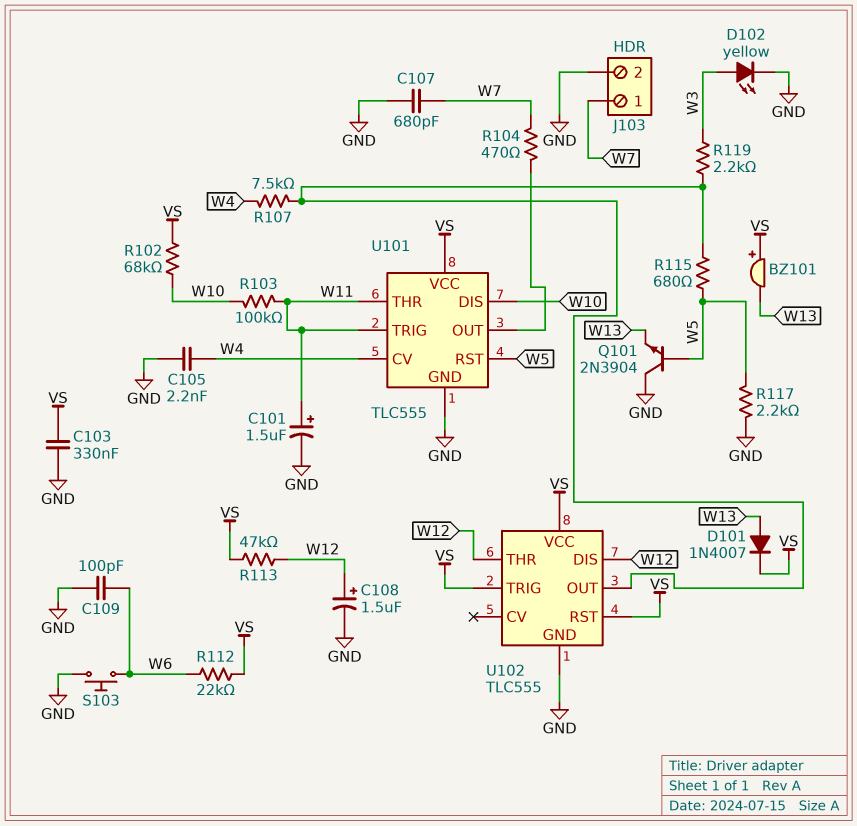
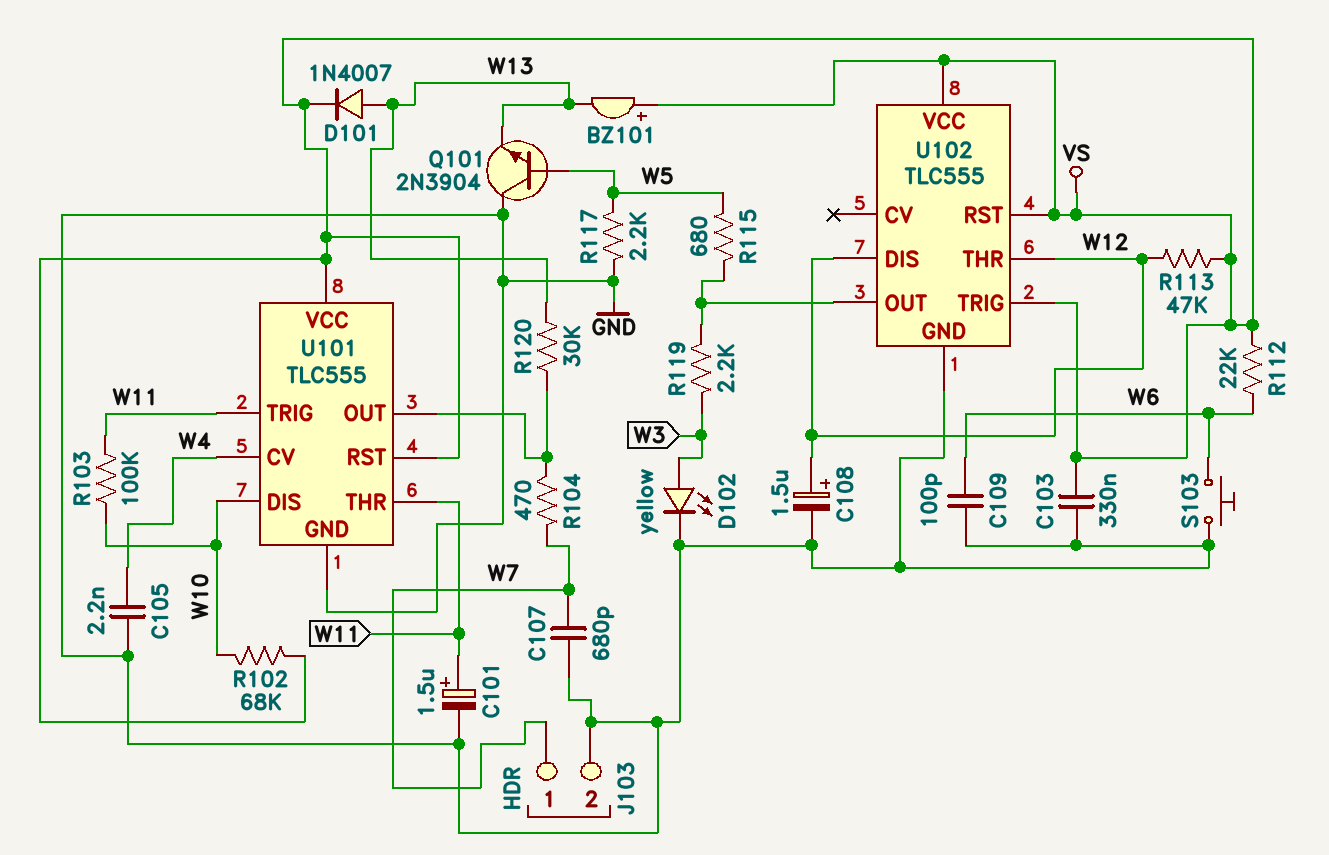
R107: 7.5k (U102/OUT, W4) -> none
R120: none -> 30k (U101/OUT, W13)
U101 pin RST: W5 -> VS

